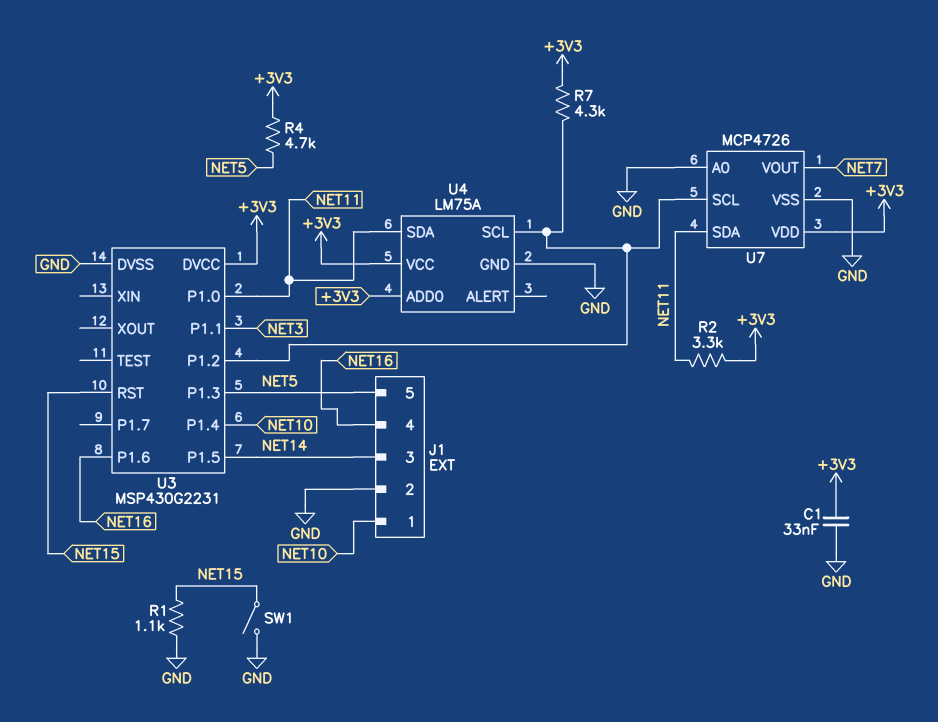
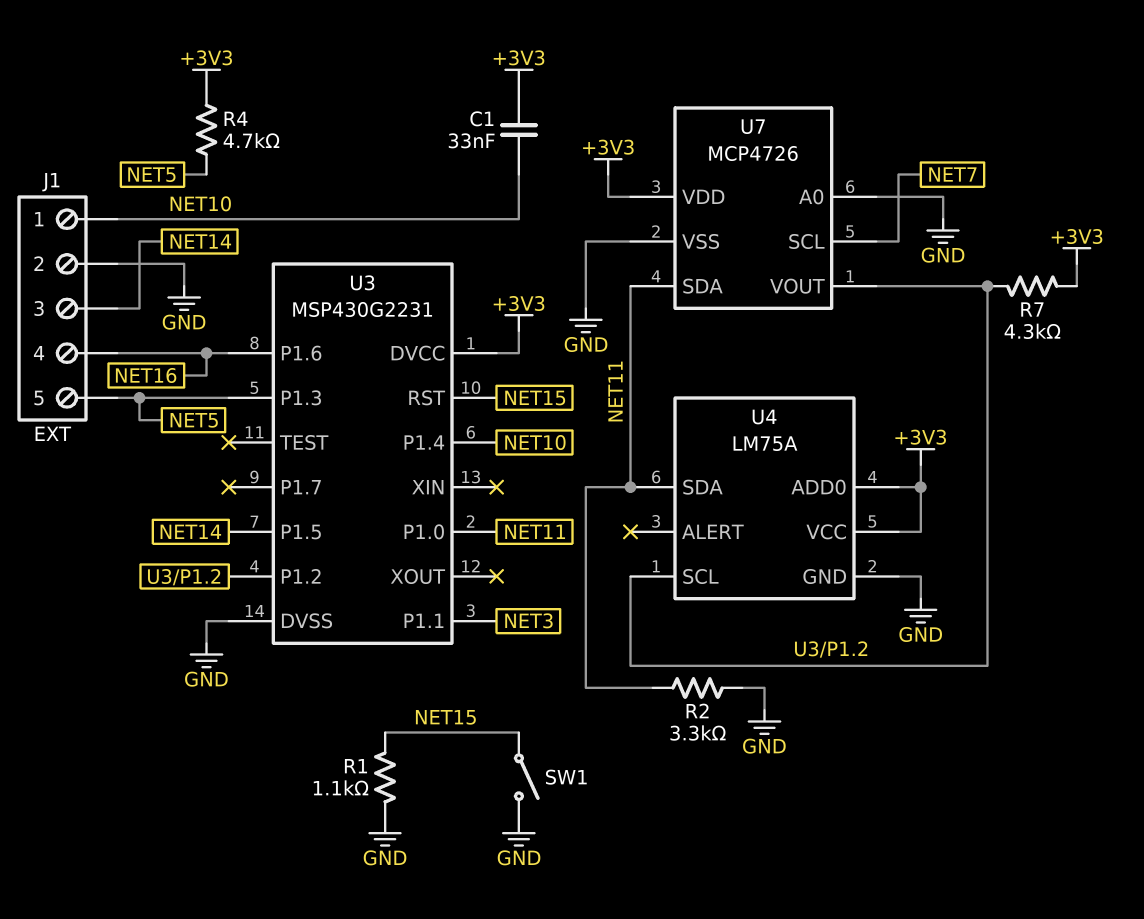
C1: 33nF (+3V3, GND) -> 33nF (+3V3, NET10)
R2: 3.3k (+3V3, NET11) -> 3.3k (GND, NET11)
U7 pin SCL: U3/P1.2 -> NET7
U7 pin VOUT: NET7 -> U3/P1.2

